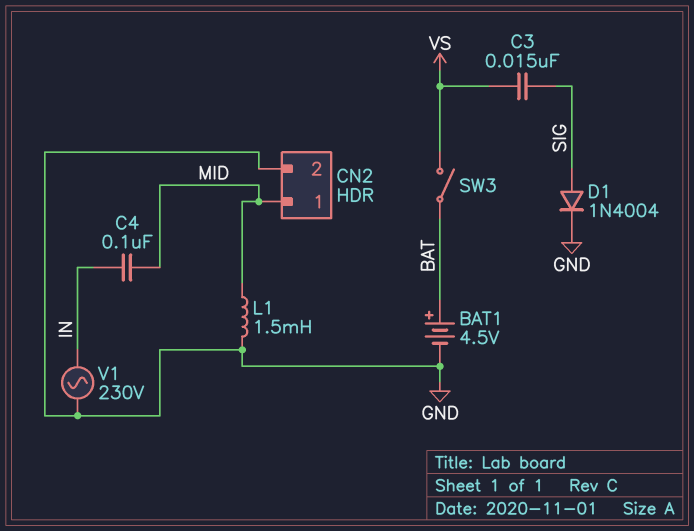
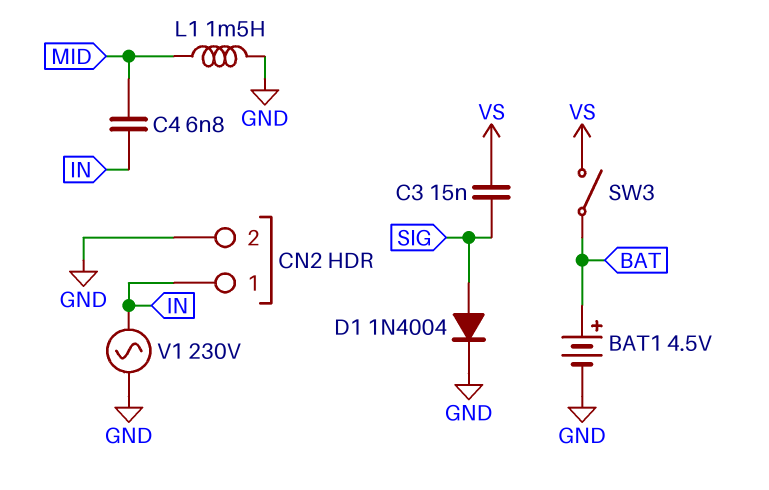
C4: 100nF (IN, MID) -> 6.8nF (IN, MID)
CN2 pin 1: MID -> IN

